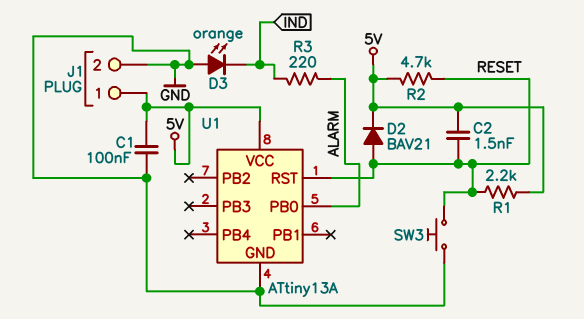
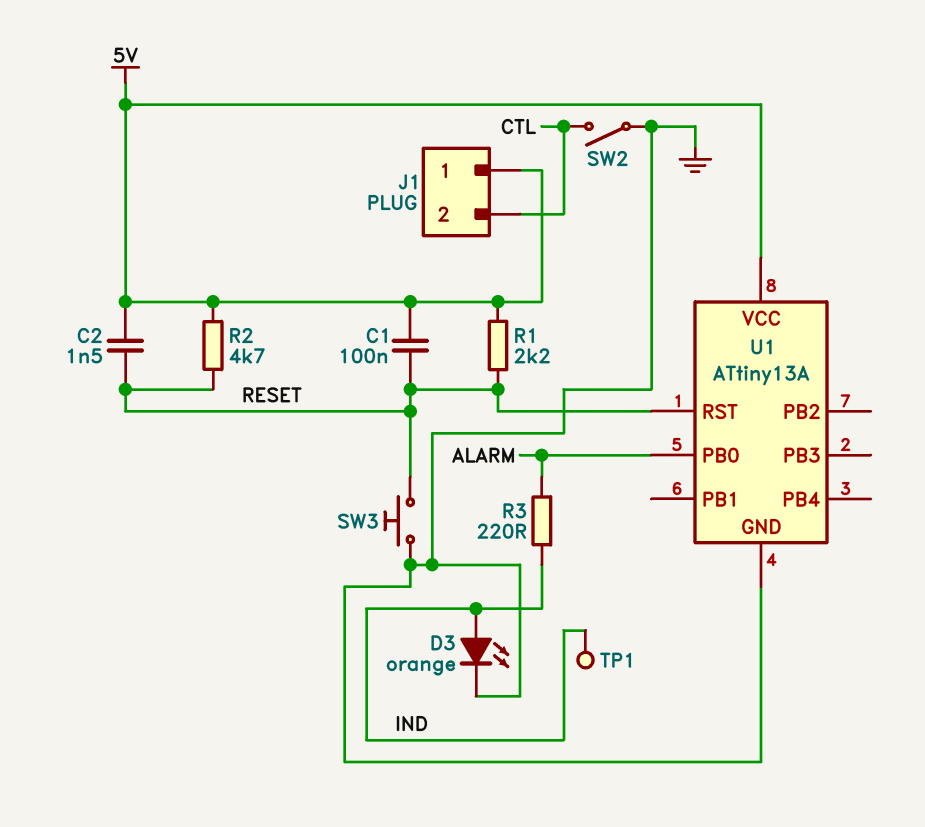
C1: 100nF (5V, GND) -> 100nF (5V, RESET)
D2: diode BAV21 (A RESET, K 5V) -> none
D3: LED orange (A GND, K IND) -> LED orange (A IND, K GND)
J1 pin 2: GND -> CTL
SW2: none -> switch (CTL, GND)
TP1: none -> test point (IND)

